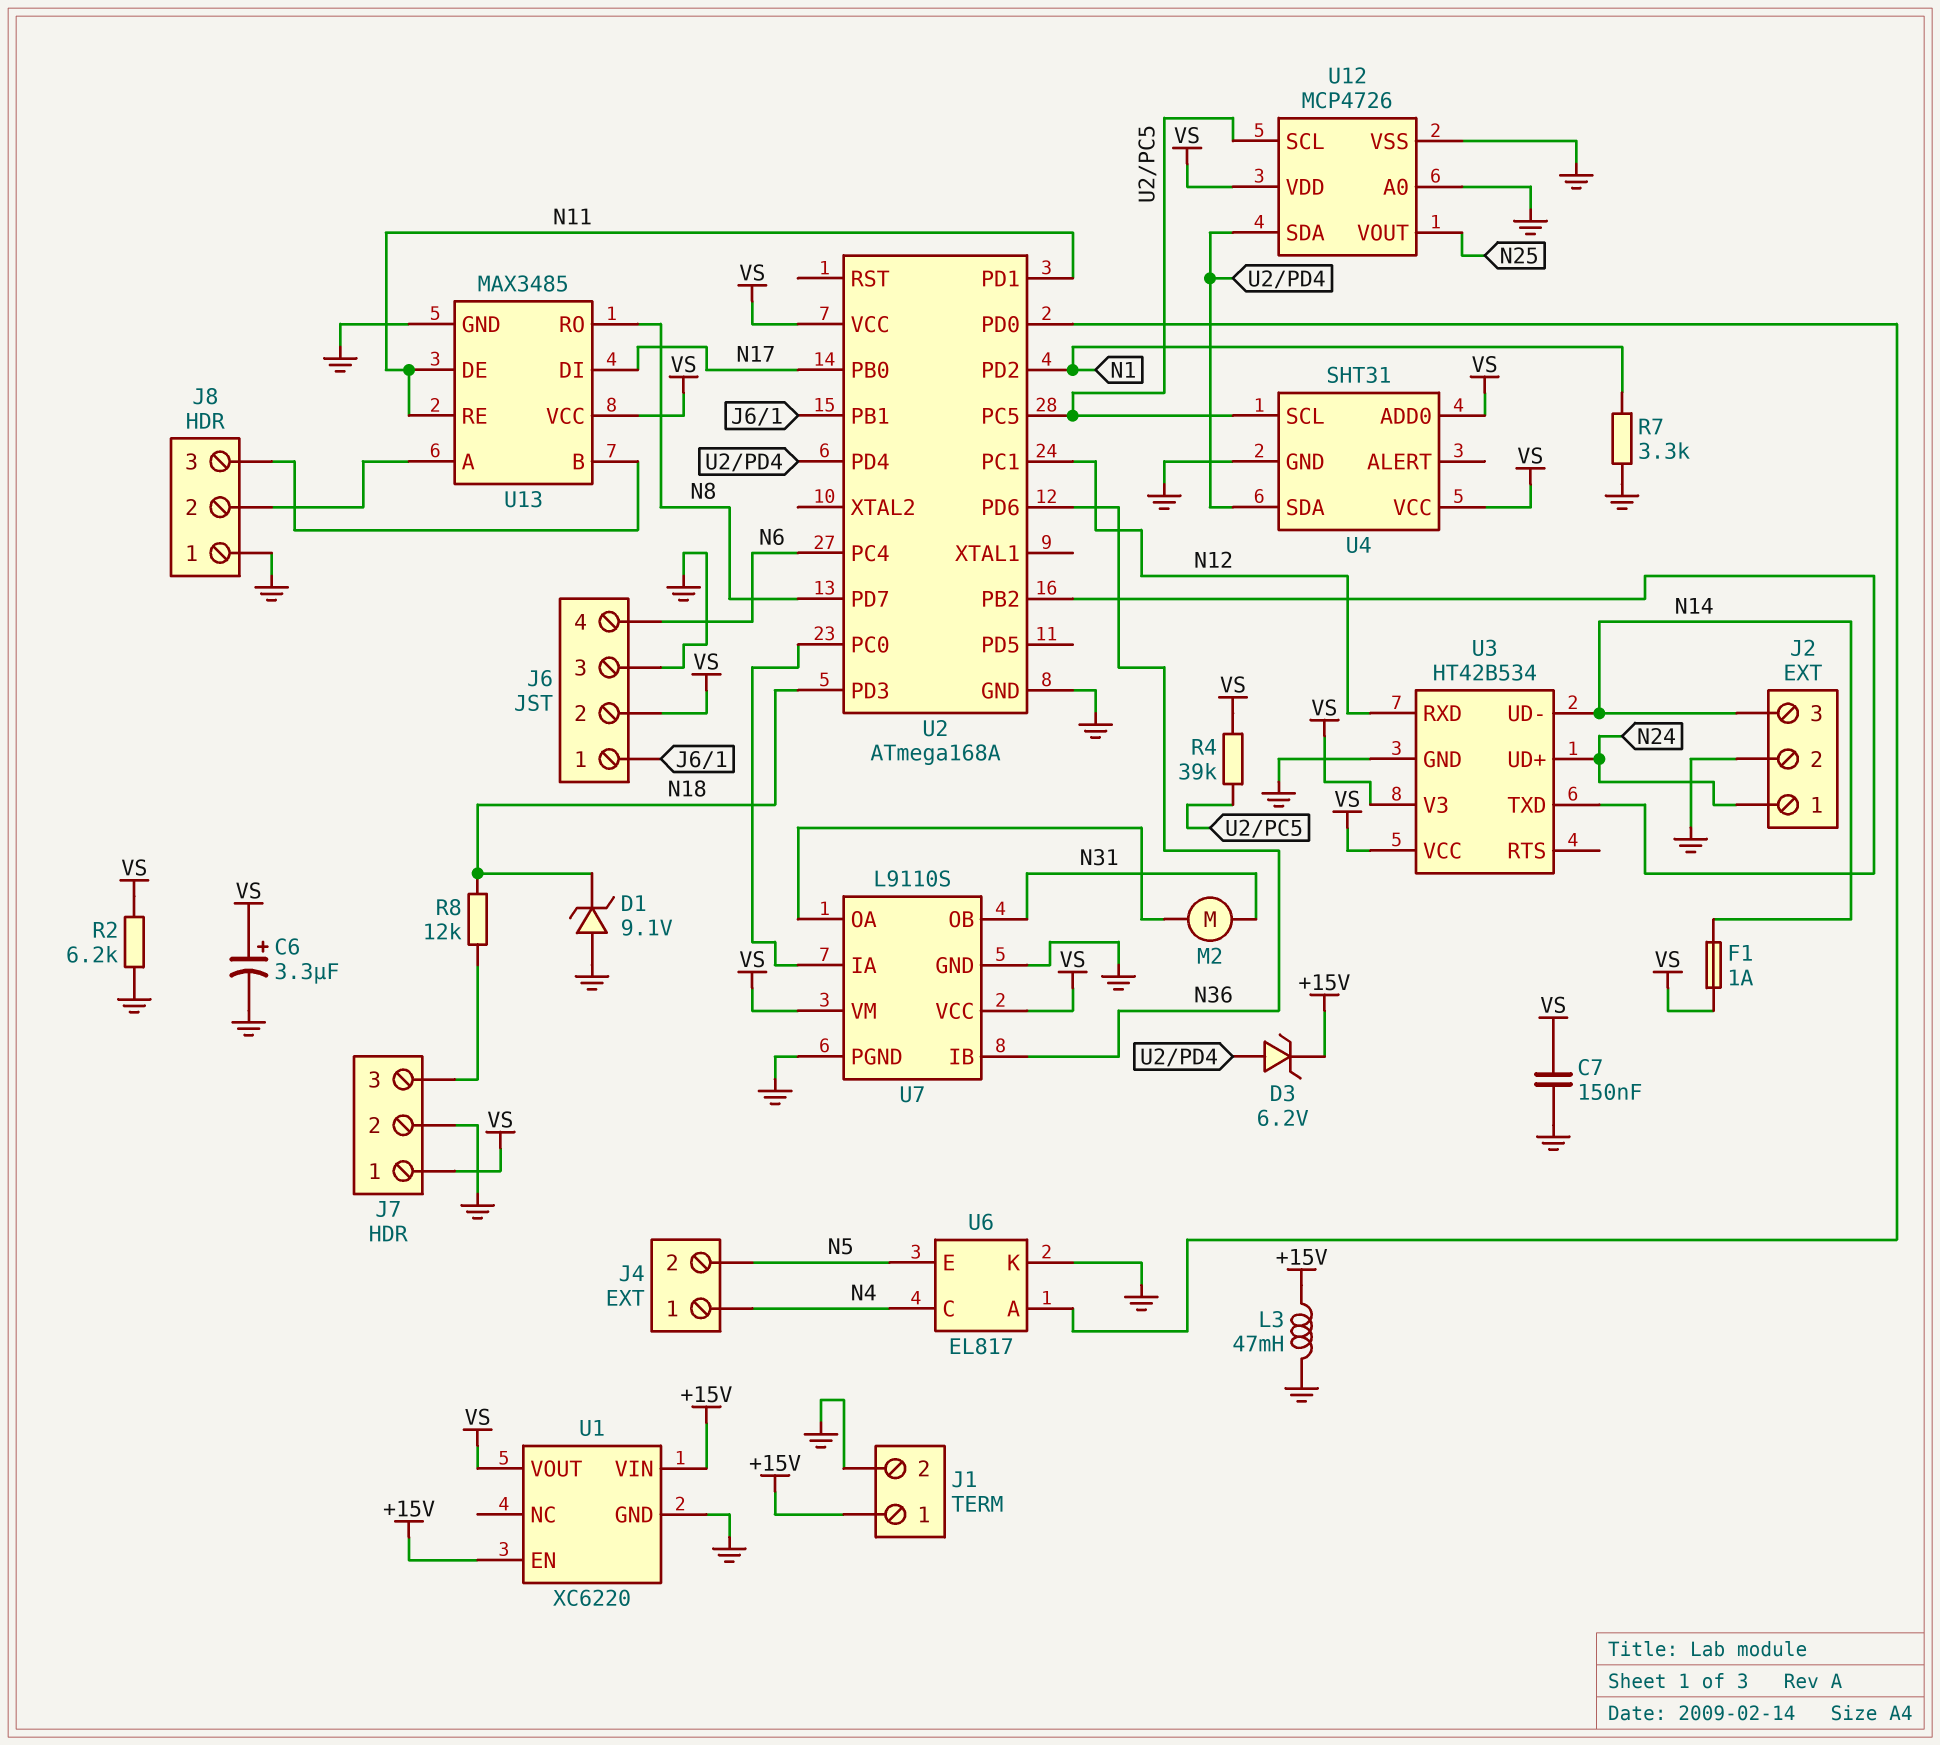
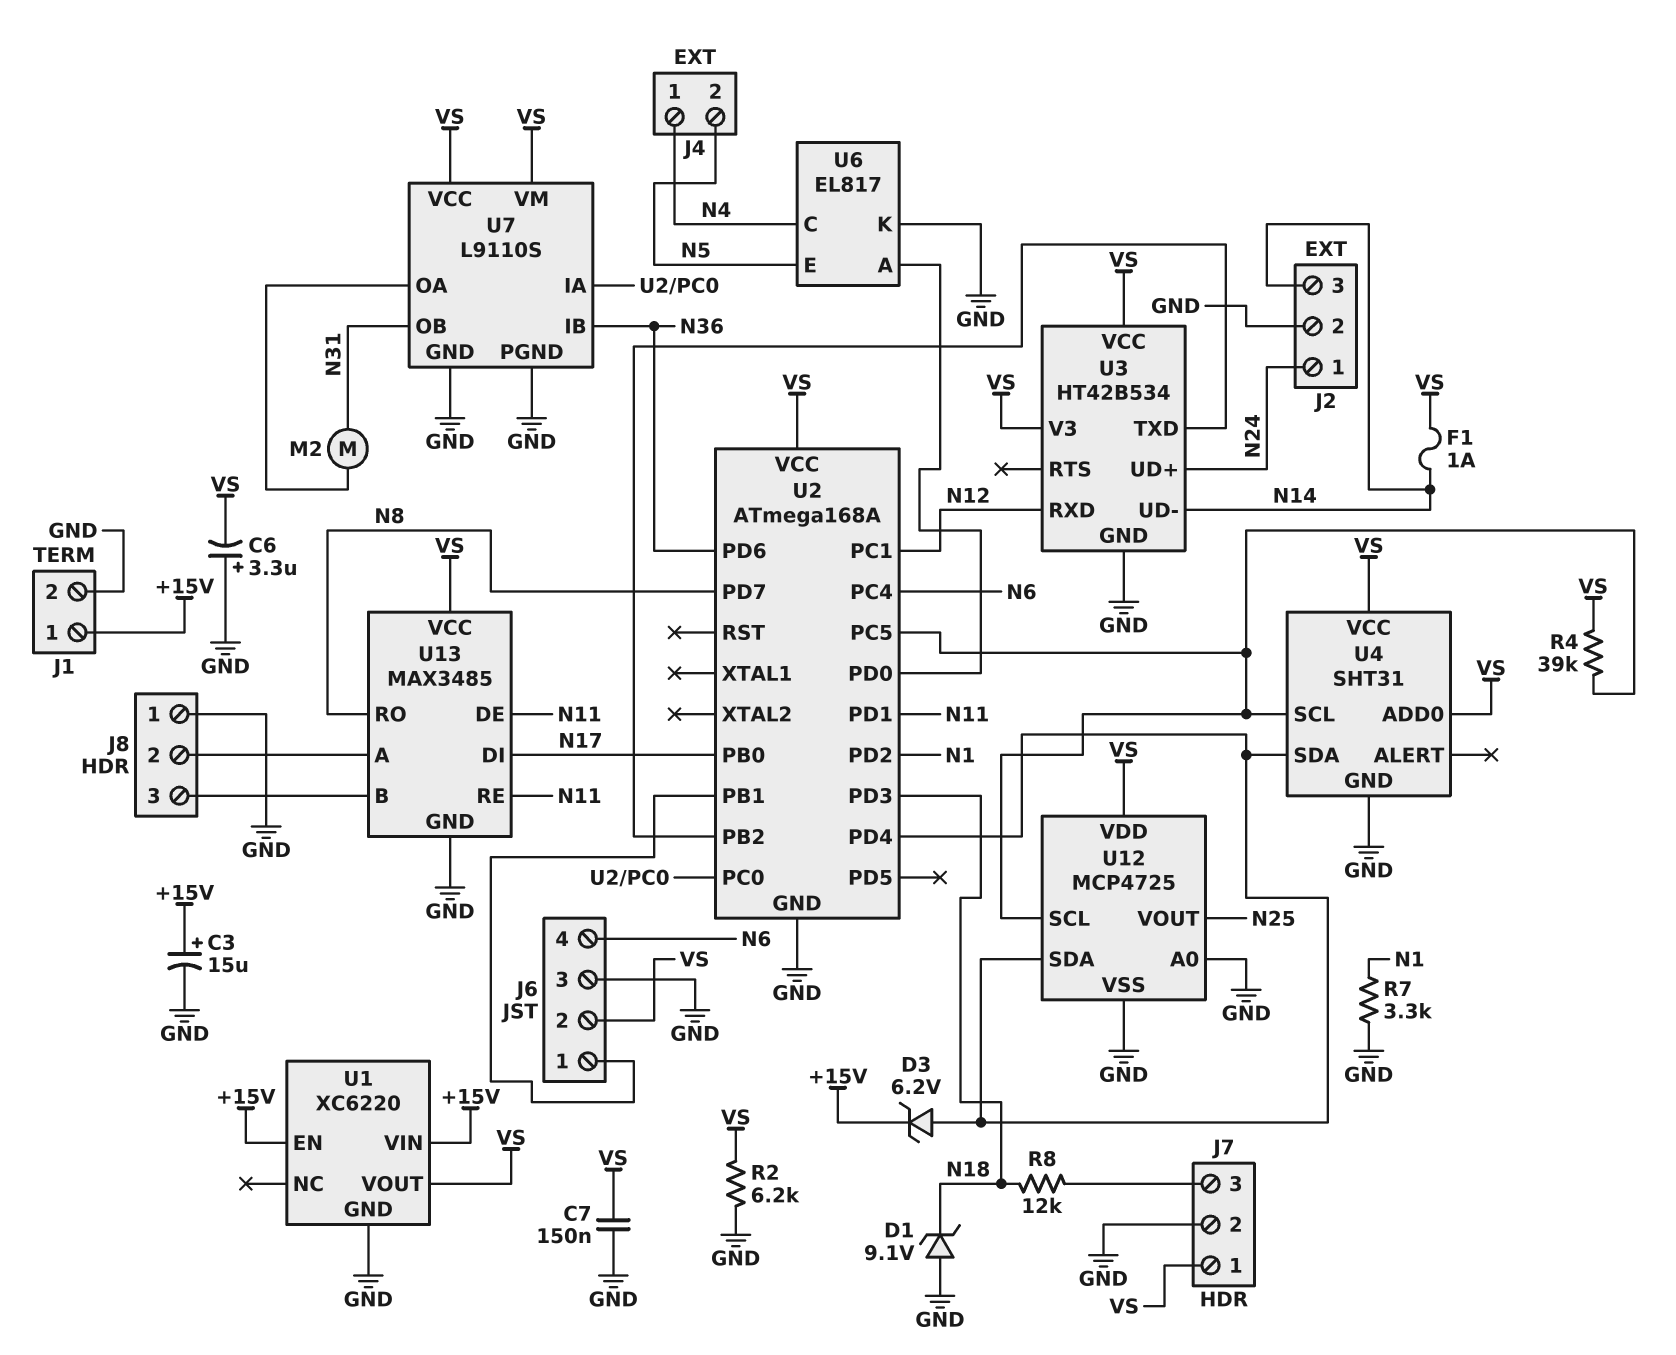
C3: none -> 15uF (plus +15V, minus GND)
C6: 3.3uF (plus VS, minus GND) -> 3.3uF (plus GND, minus VS)
L3: 47mH (+15V, GND) -> none
U12: MCP4726 -> MCP4725

